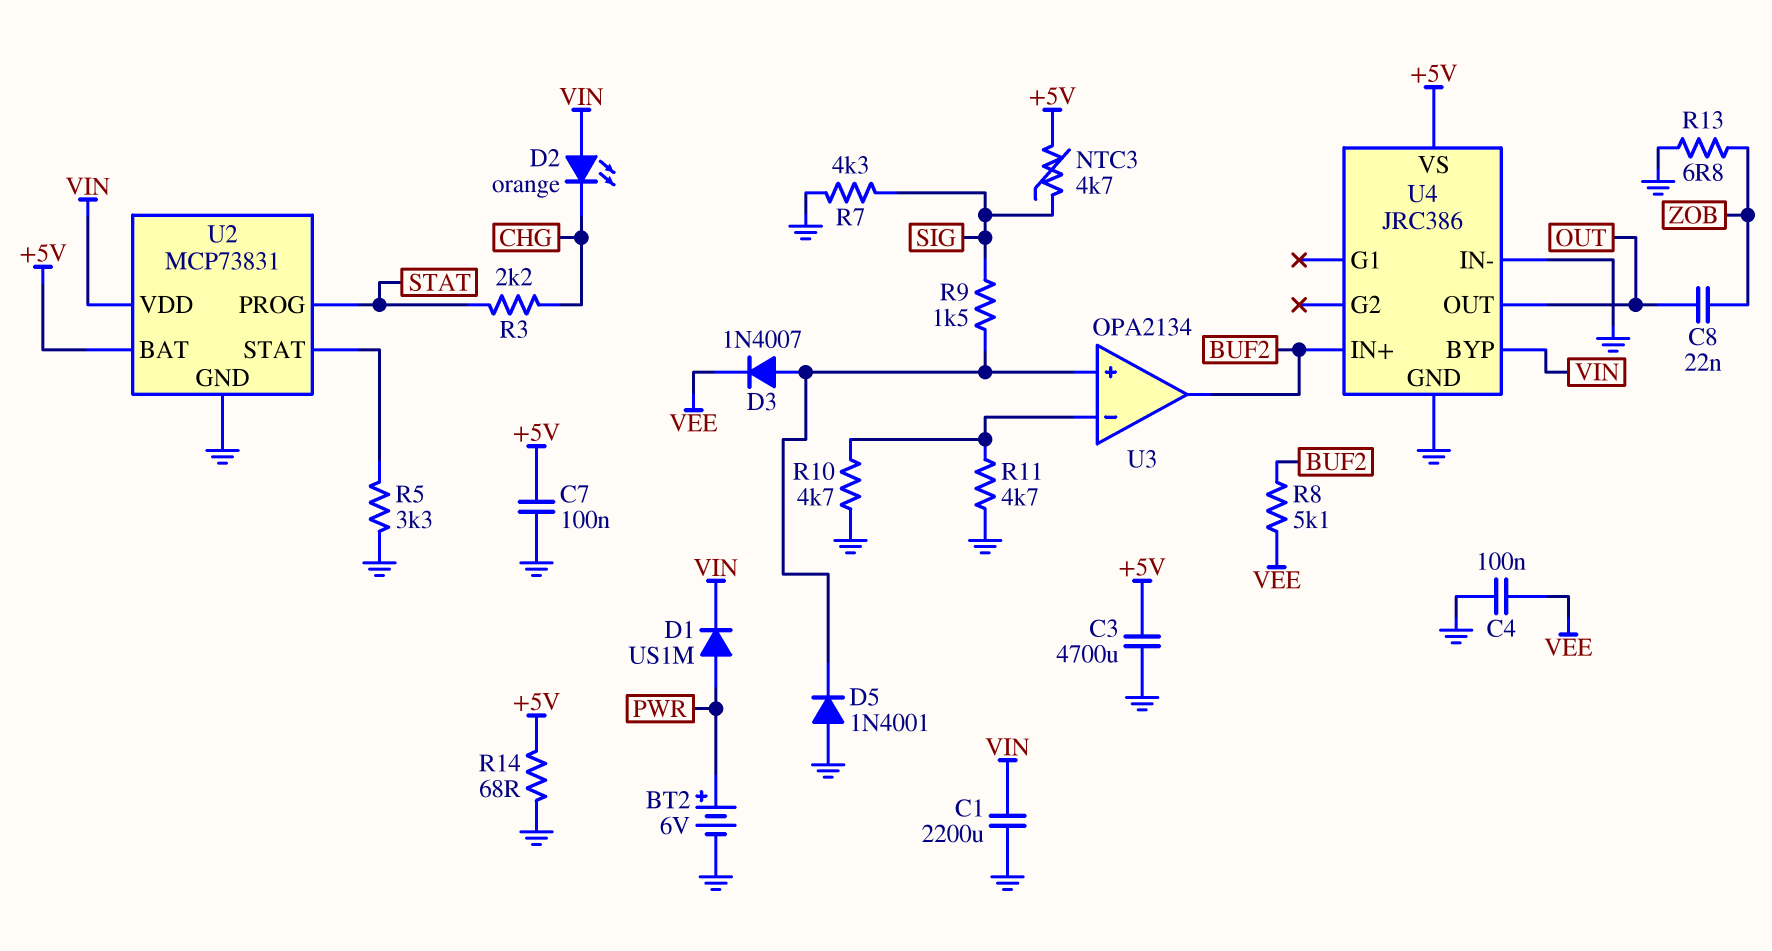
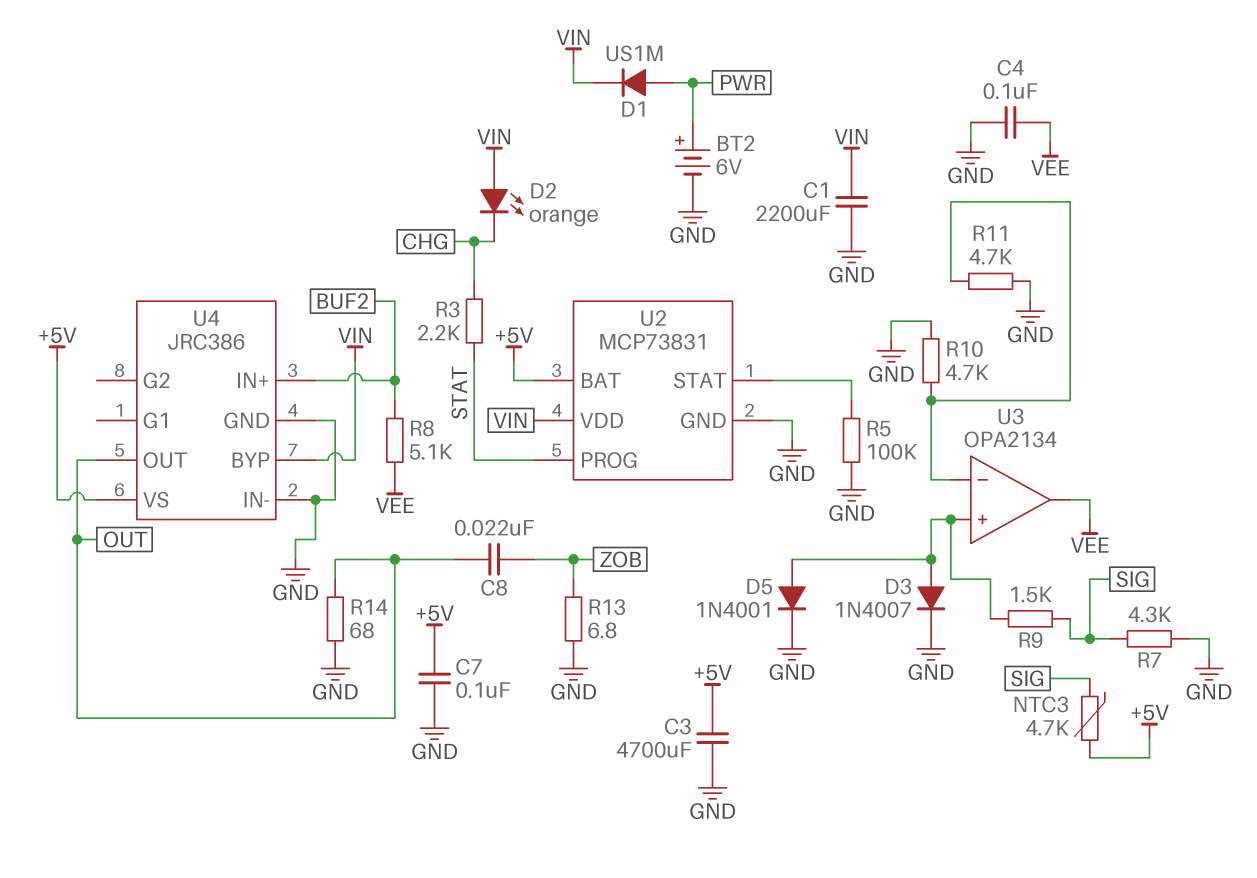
D3: diode 1N4007 (A U3/in+, K VEE) -> diode 1N4007 (A U3/in+, K GND)
D5: diode 1N4001 (A GND, K U3/in+) -> diode 1N4001 (A U3/in+, K GND)
R5: 3.3k (GND, U2/STAT) -> 100k (GND, U2/STAT)
R14: 68 (+5V, GND) -> 68 (GND, OUT)
U3 pin out: BUF2 -> VEE

